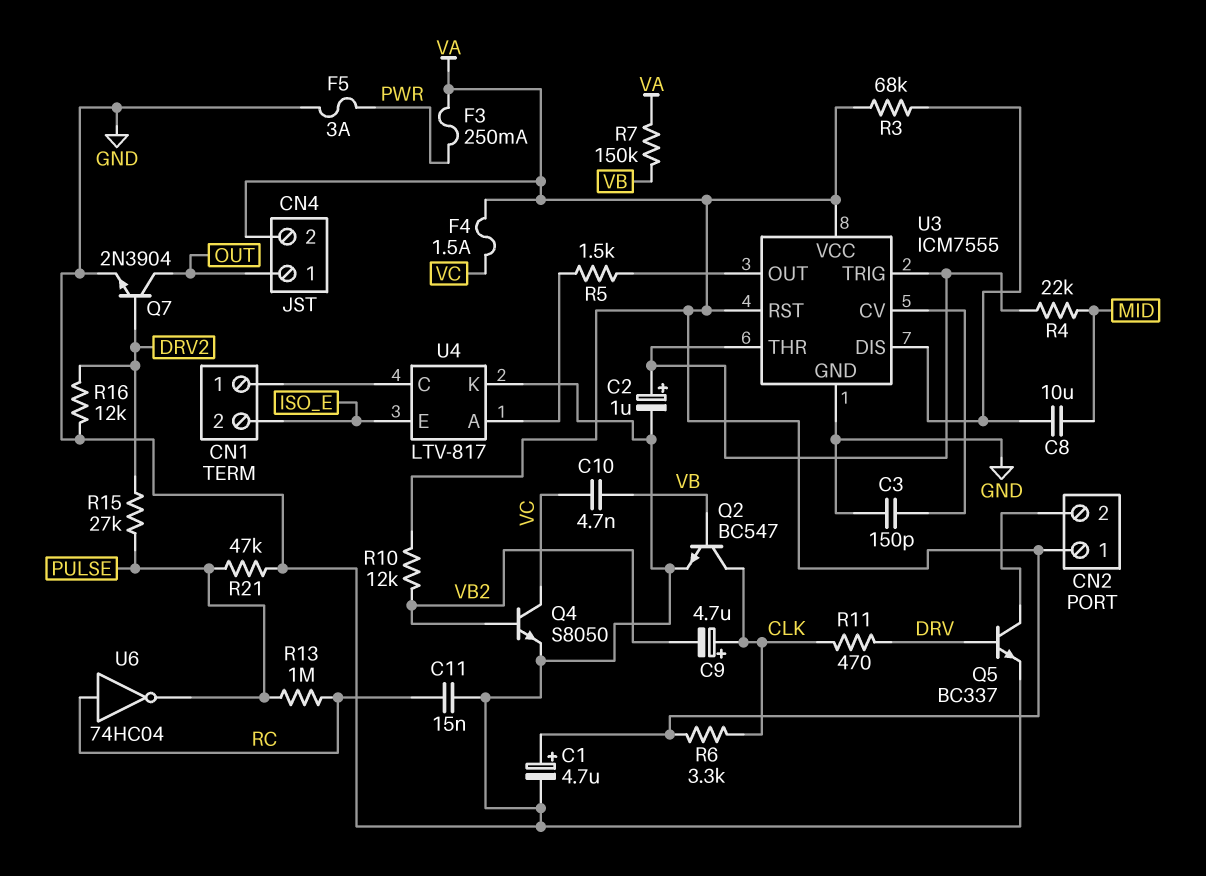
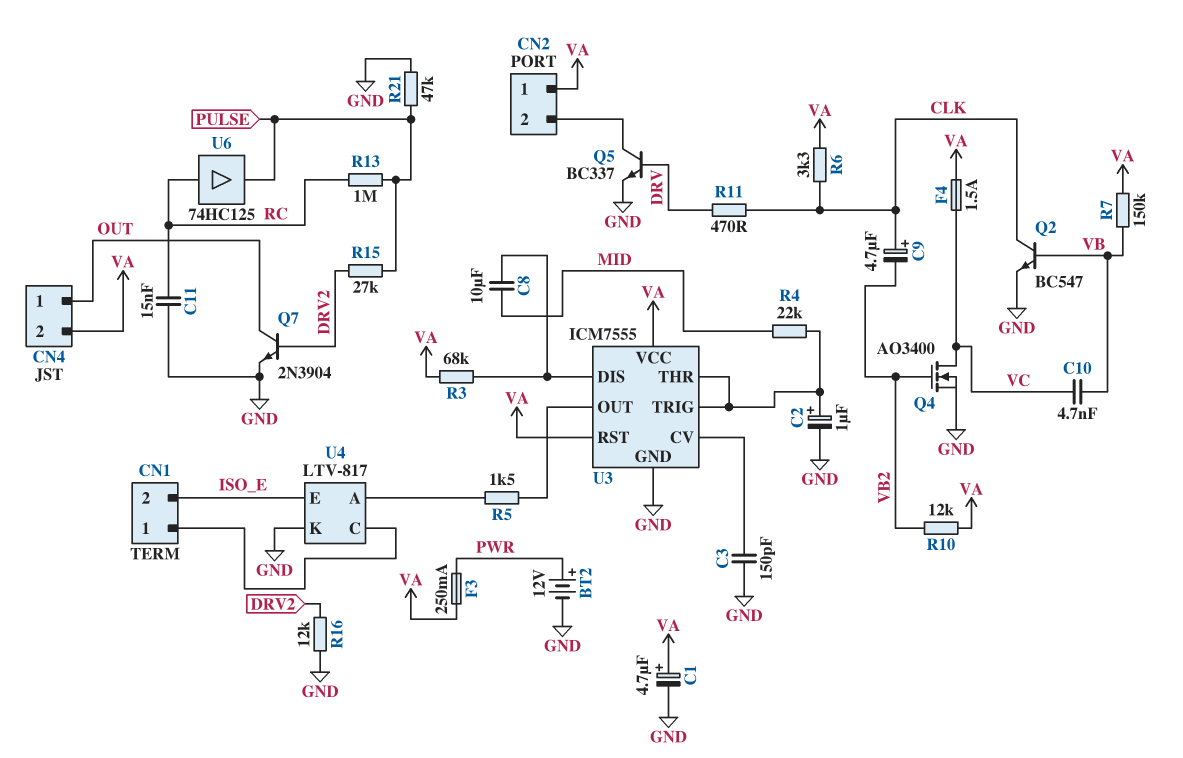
BT2: none -> 12V (plus PWR, minus GND)
F5: 3A (GND, PWR) -> none
Q4: NPN S8050 (B VB2, C VC, E GND) -> NMOS AO3400 (G VB2, D VC, S GND)
U6: NOT 74HC04 (in RC, out PULSE) -> buffer 74HC125 (in RC, out PULSE)

